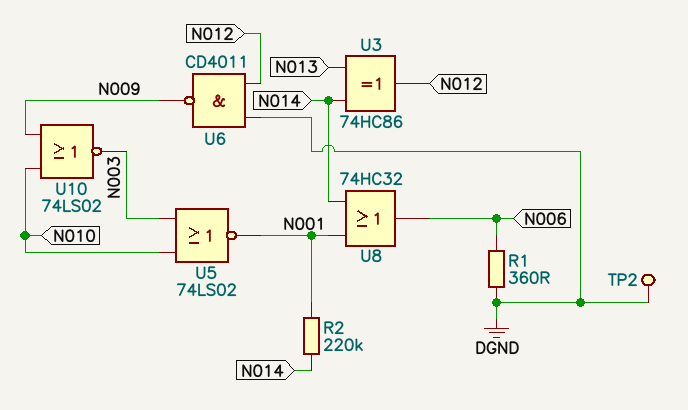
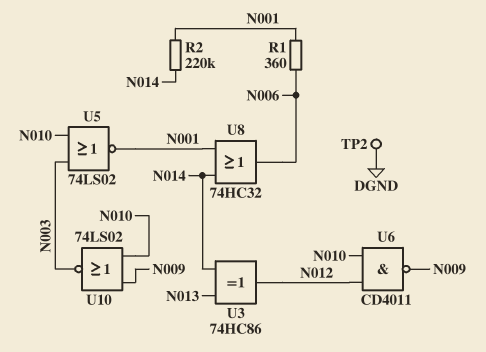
R1: 360 (DGND, N006) -> 360 (N001, N006)
U6: NAND CD4011 (in DGND, in N012, out N009) -> NAND CD4011 (in N010, in N012, out N009)

